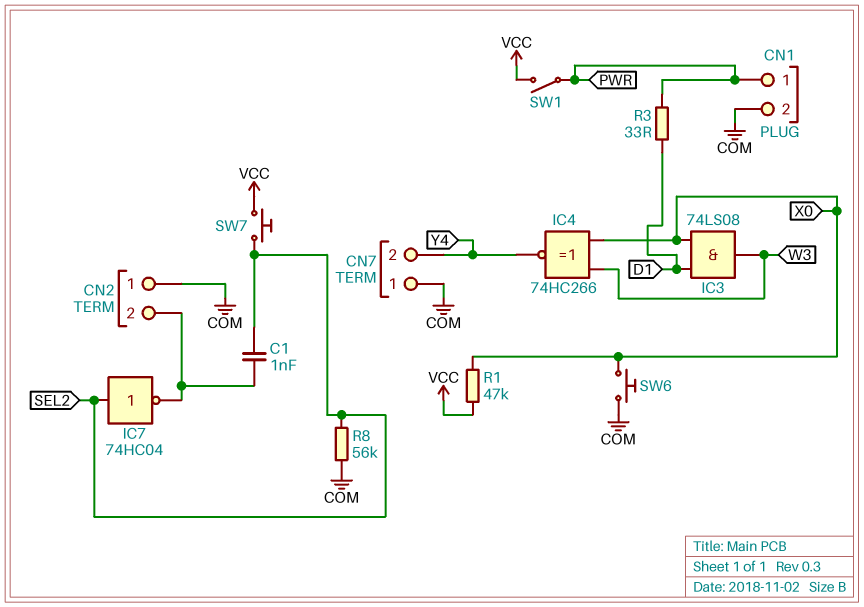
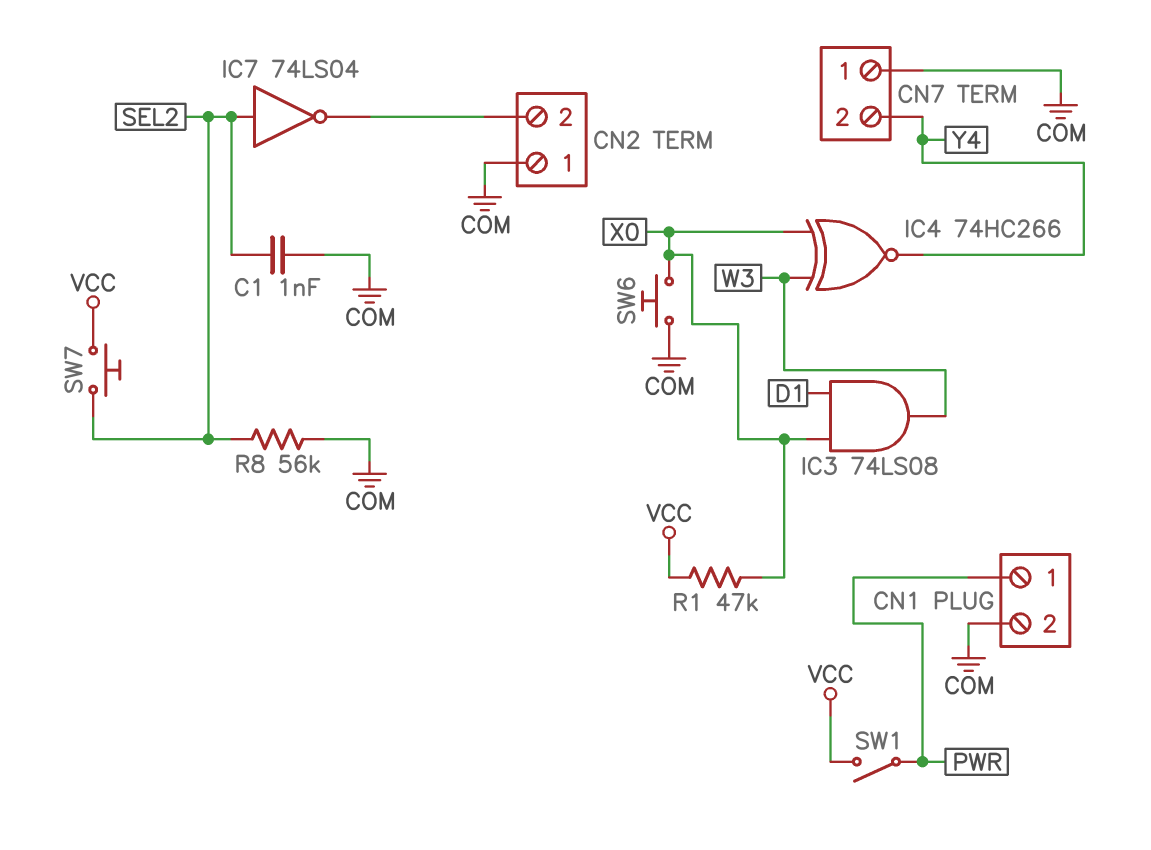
C1: 1nF (CN2/2, SEL2) -> 1nF (COM, SEL2)
IC7: NOT 74HC04 (in SEL2, out CN2/2) -> NOT 74LS04 (in SEL2, out CN2/2)
R3: 33 (D1, PWR) -> none

